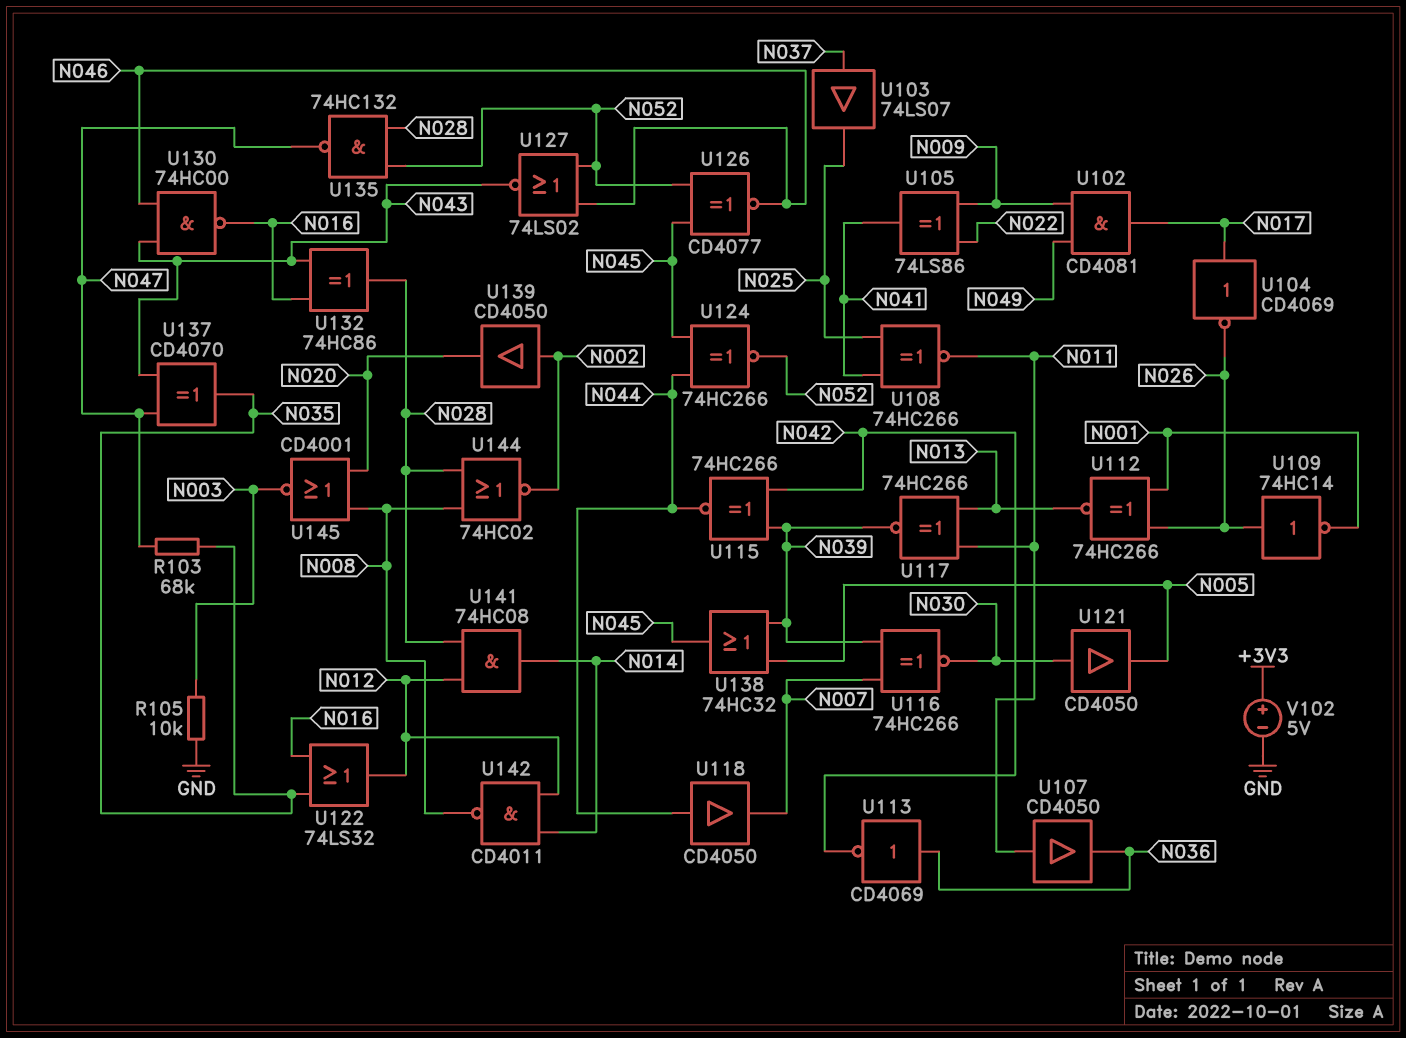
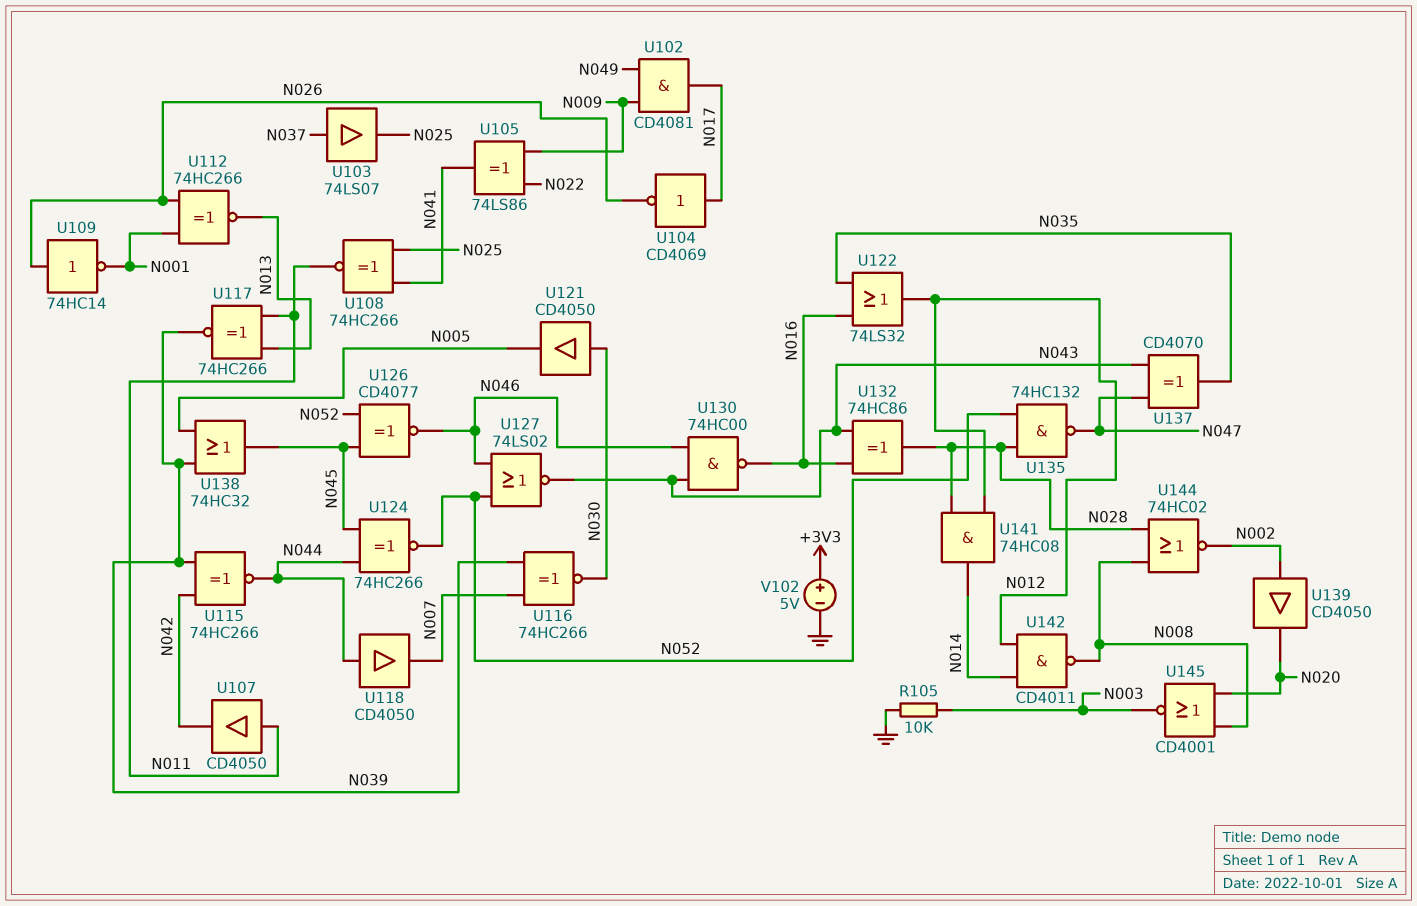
R103: 68k (N035, N047) -> none
U107: buffer CD4050 (in N011, out N036) -> buffer CD4050 (in N011, out N042)
U113: NOT CD4069 (in N036, out N042) -> none

